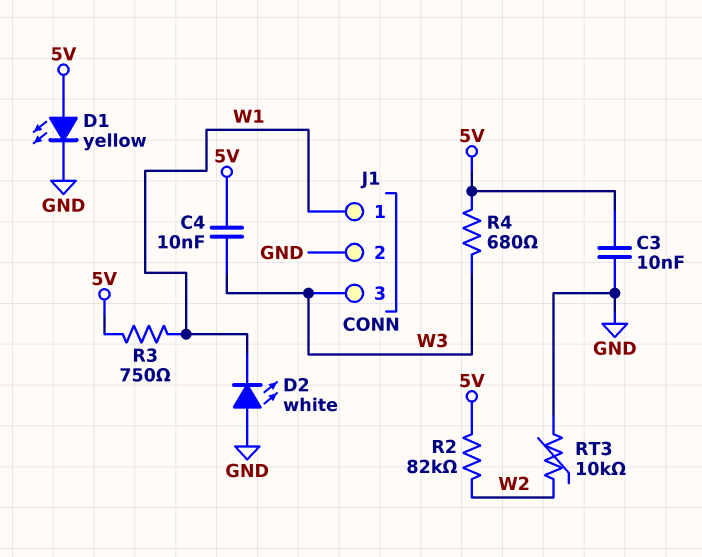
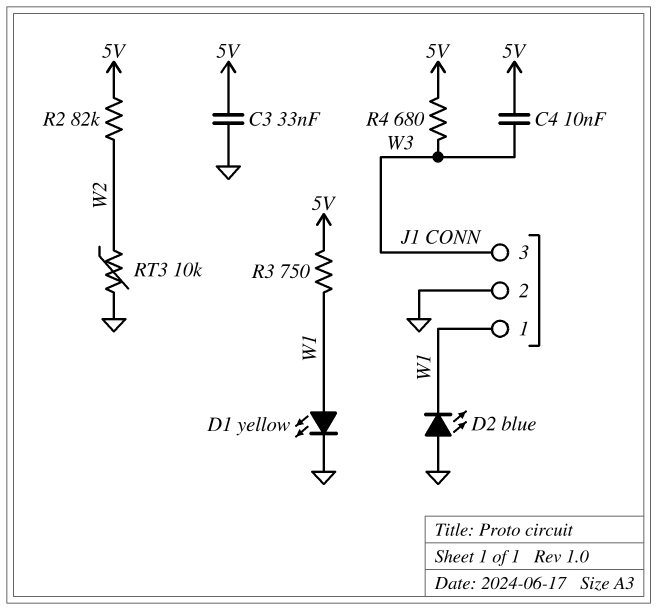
C3: 10nF (5V, GND) -> 33nF (5V, GND)
D1: LED yellow (A 5V, K GND) -> LED yellow (A W1, K GND)
D2: LED white (A GND, K W1) -> LED blue (A GND, K W1)

